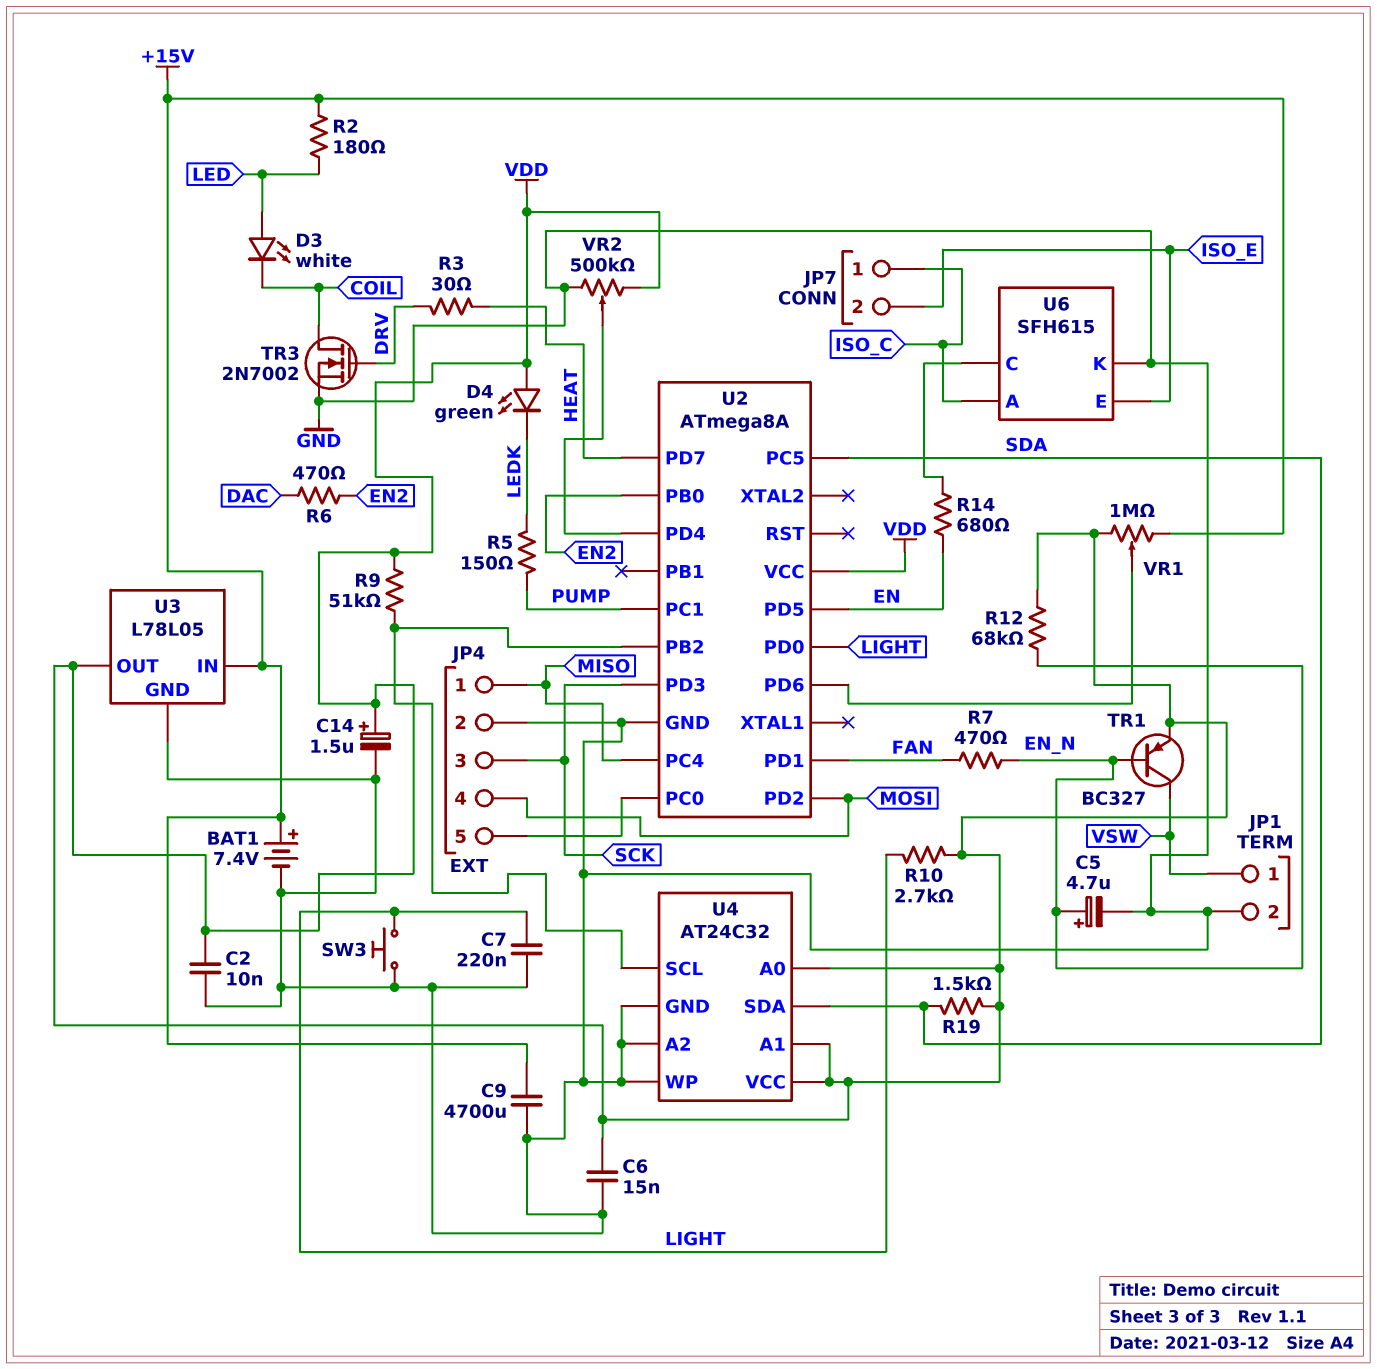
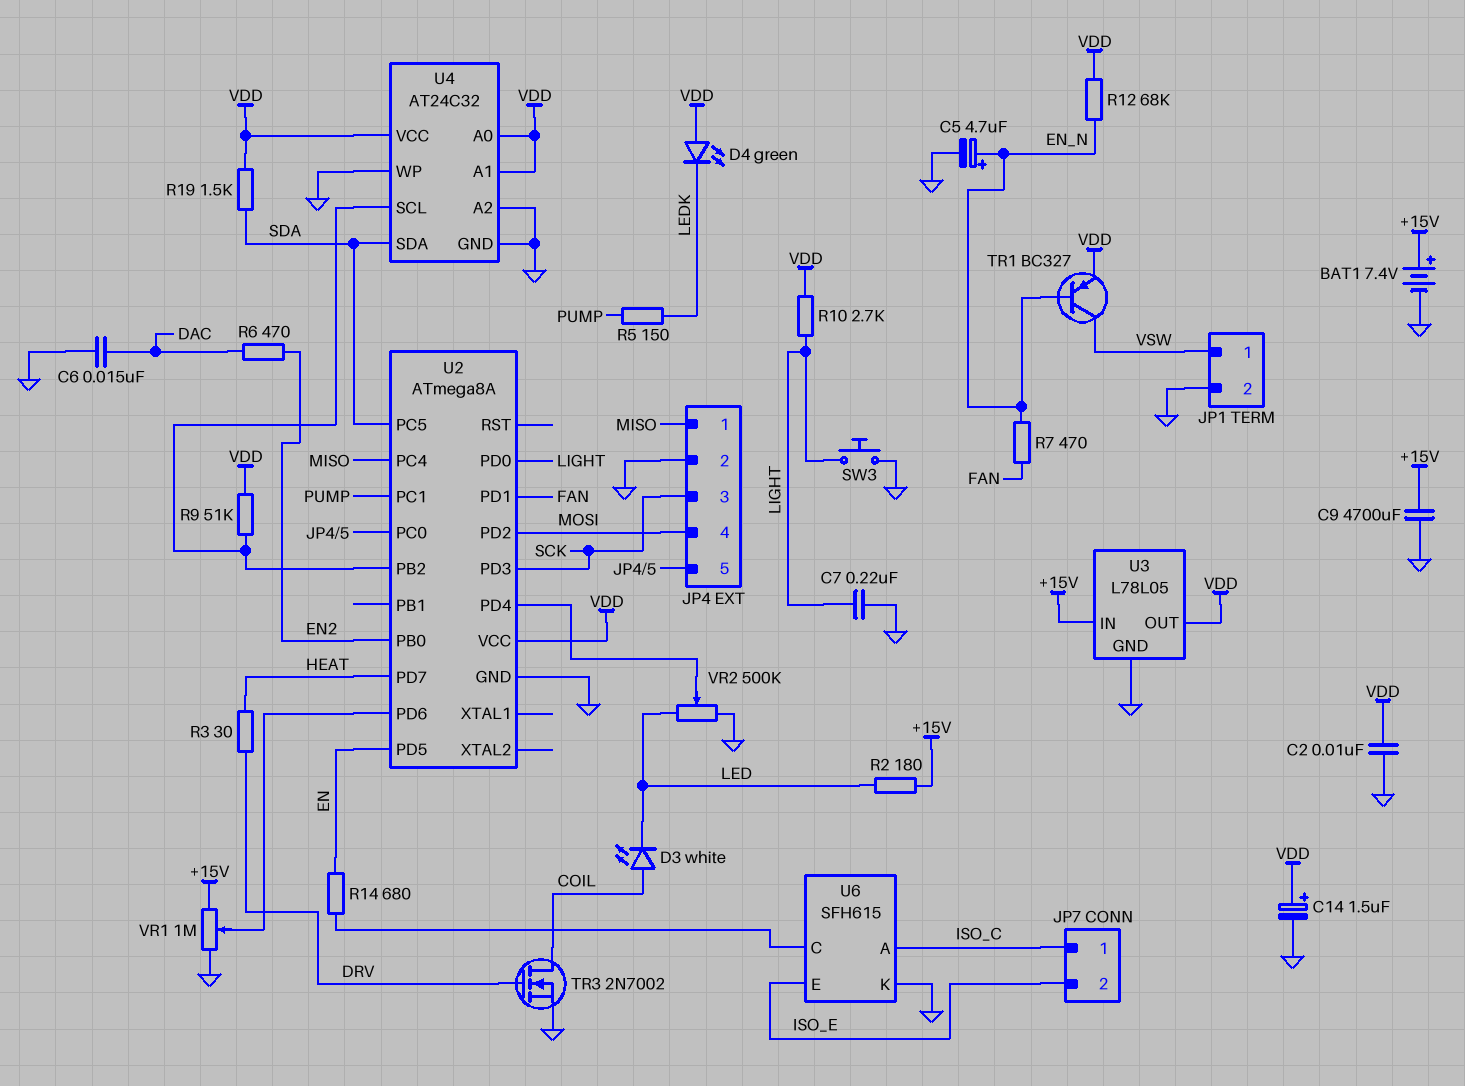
C6: 15nF (GND, VDD) -> 15nF (DAC, GND)
D3: LED white (A LED, K COIL) -> LED white (A COIL, K LED)
VR1: 1M (+15V, VDD, wiper U2/PD6) -> 1M (+15V, GND, wiper U2/PD6)
VR2: 500k (GND, VDD, wiper U2/PD4) -> 500k (GND, LED, wiper U2/PD4)

